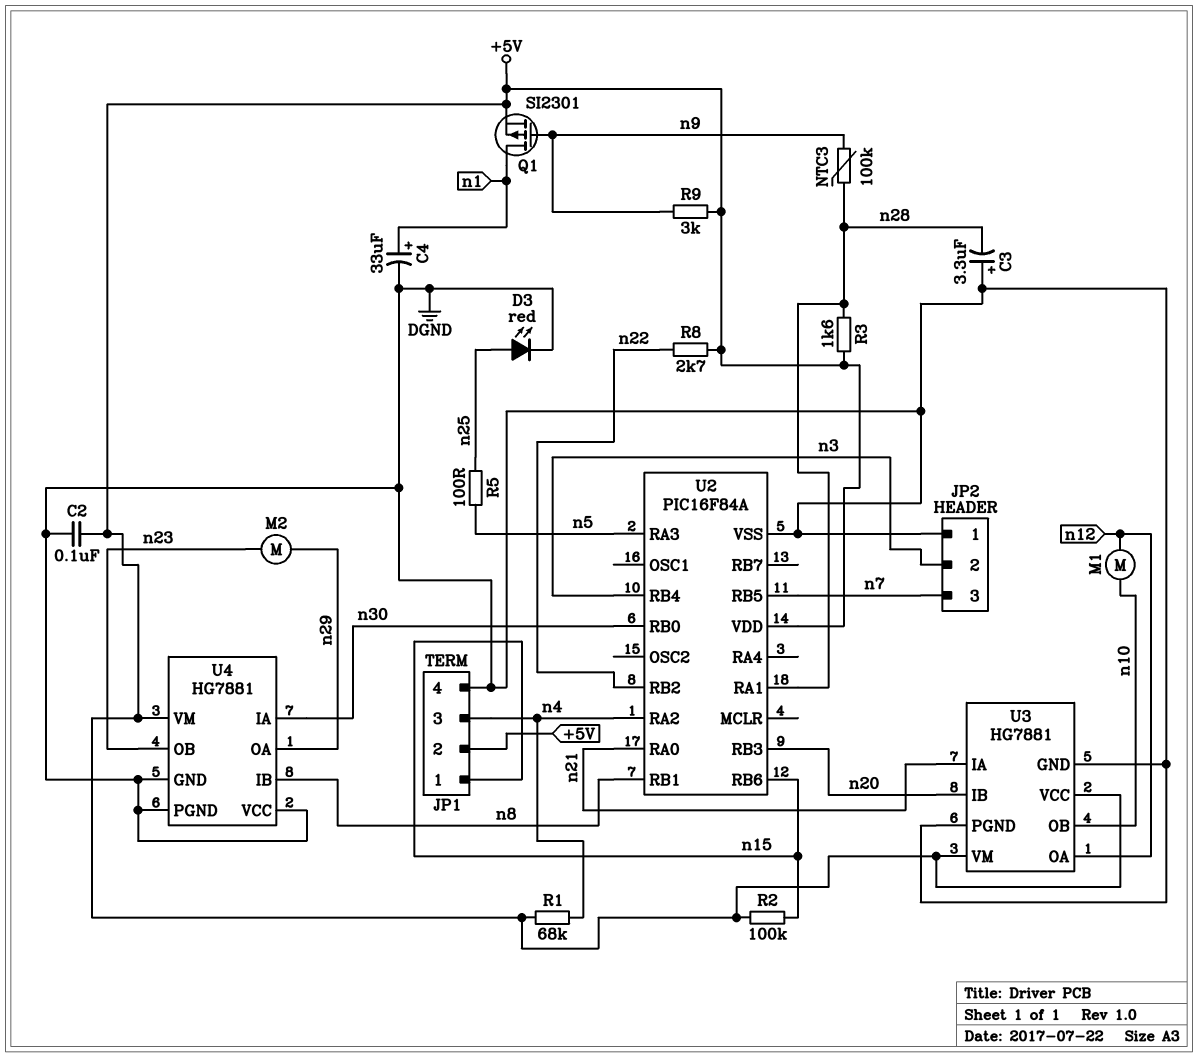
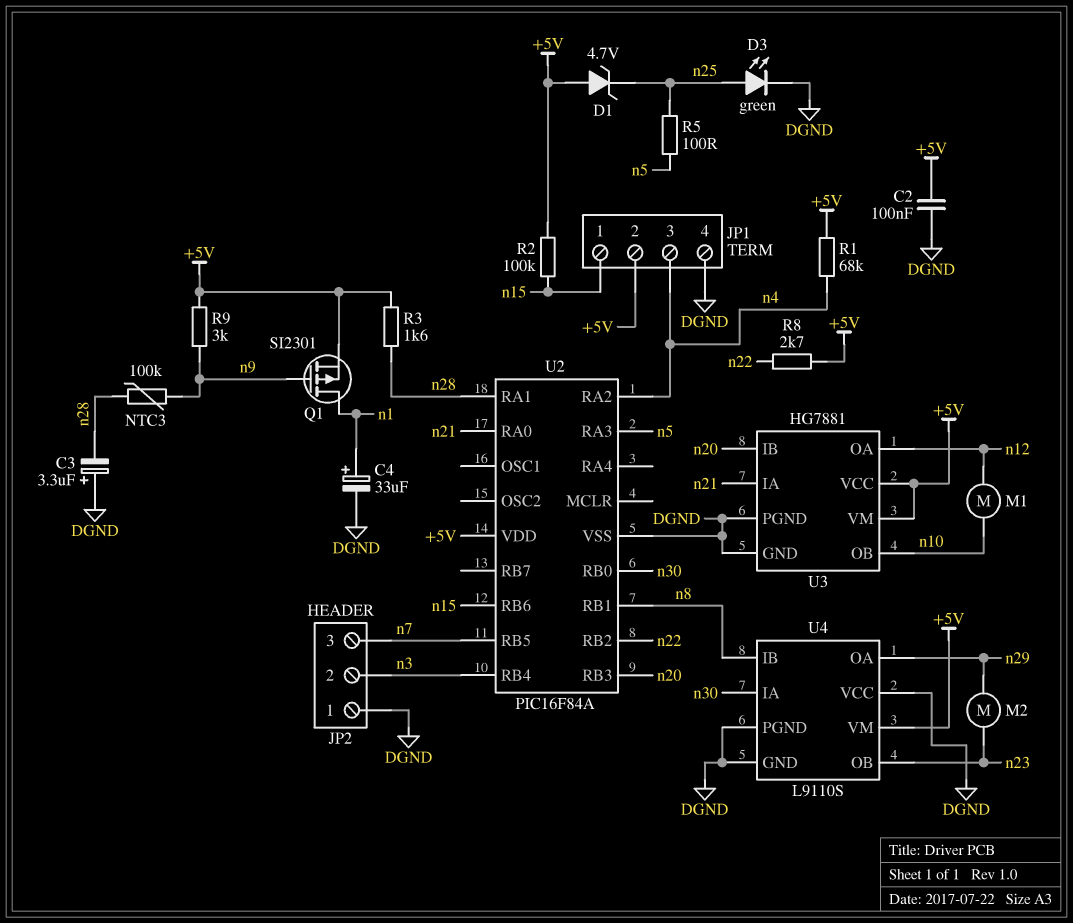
D1: none -> zener 4.7V (A +5V, K n25)
D3: LED red (A n25, K DGND) -> LED green (A n25, K DGND)
U4: HG7881 -> L9110S

